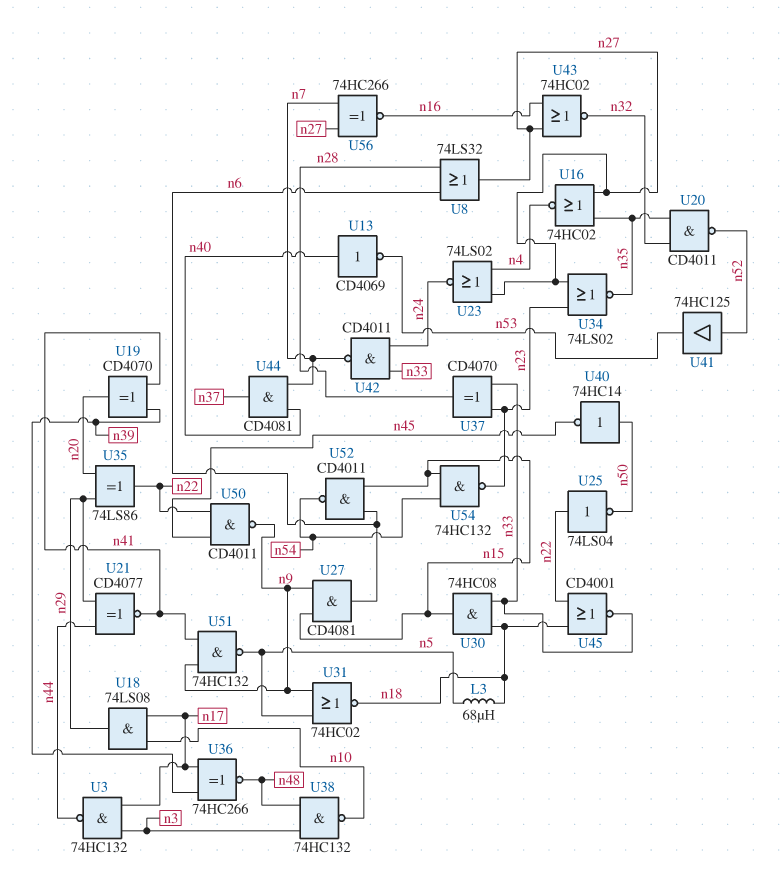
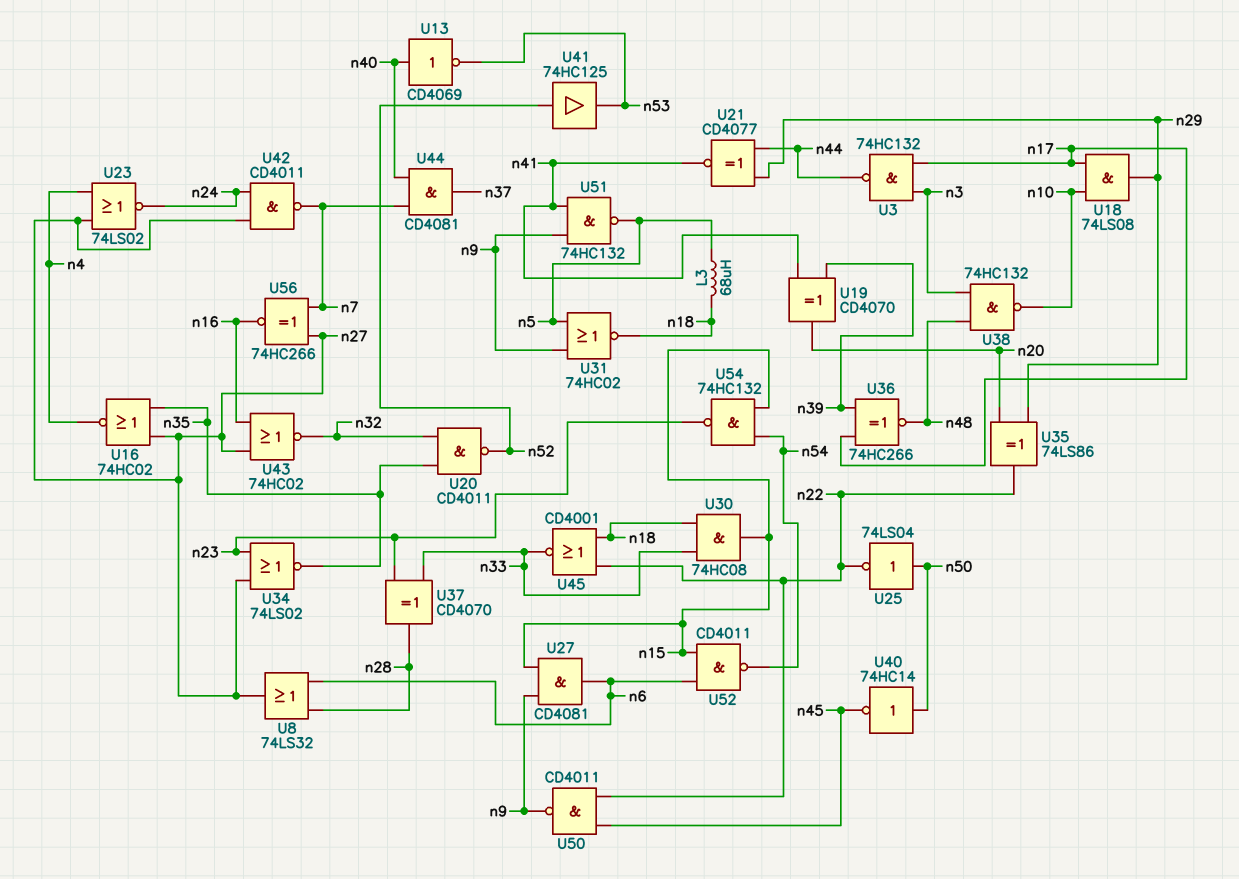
U25: NOT 74LS04 (in n22, out n50) -> NOT 74LS04 (in n50, out n22)
U42: NAND CD4011 (in n24, in n33, out n7) -> NAND CD4011 (in n24, in n27, out n7)

